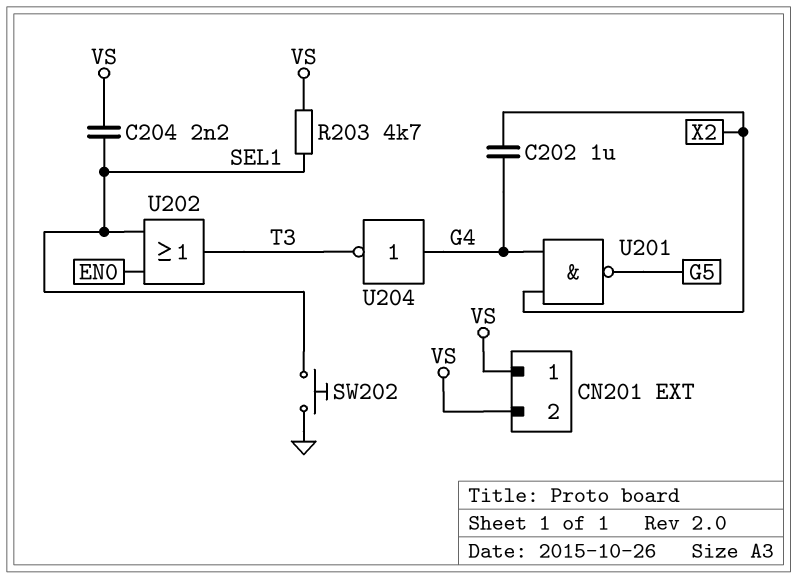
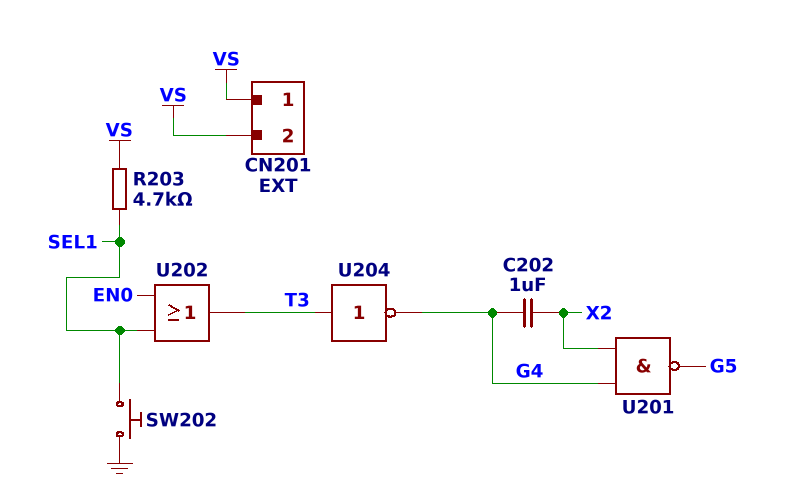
C204: 2.2nF (SEL1, VS) -> none
U204: NOT (in G4, out T3) -> NOT (in T3, out G4)

